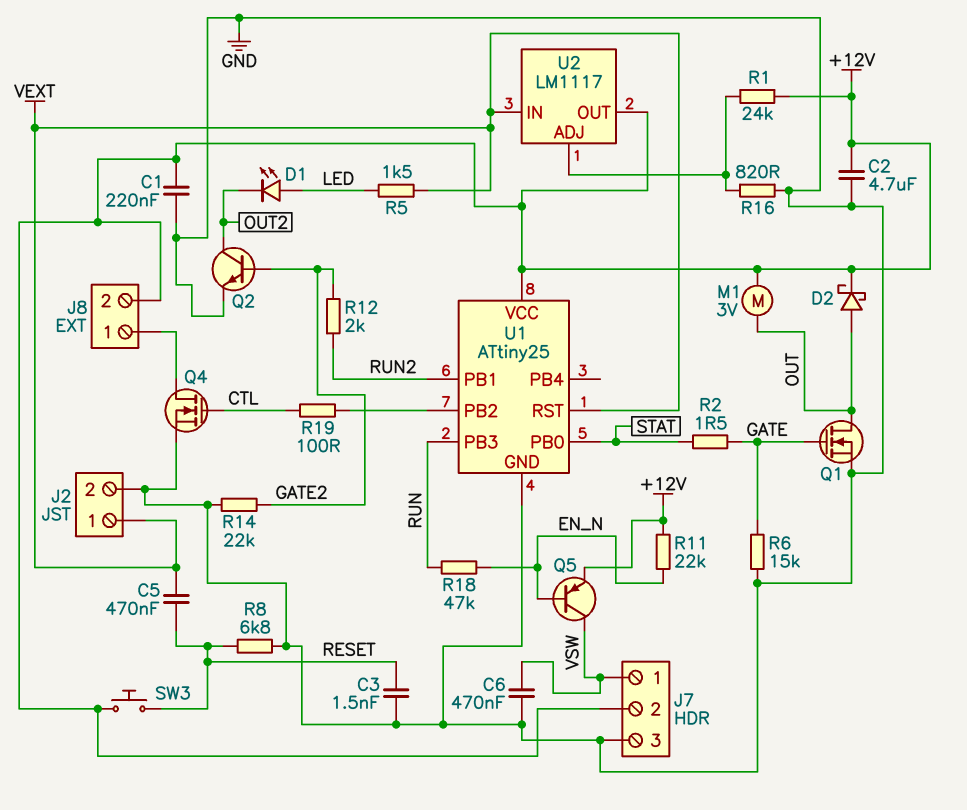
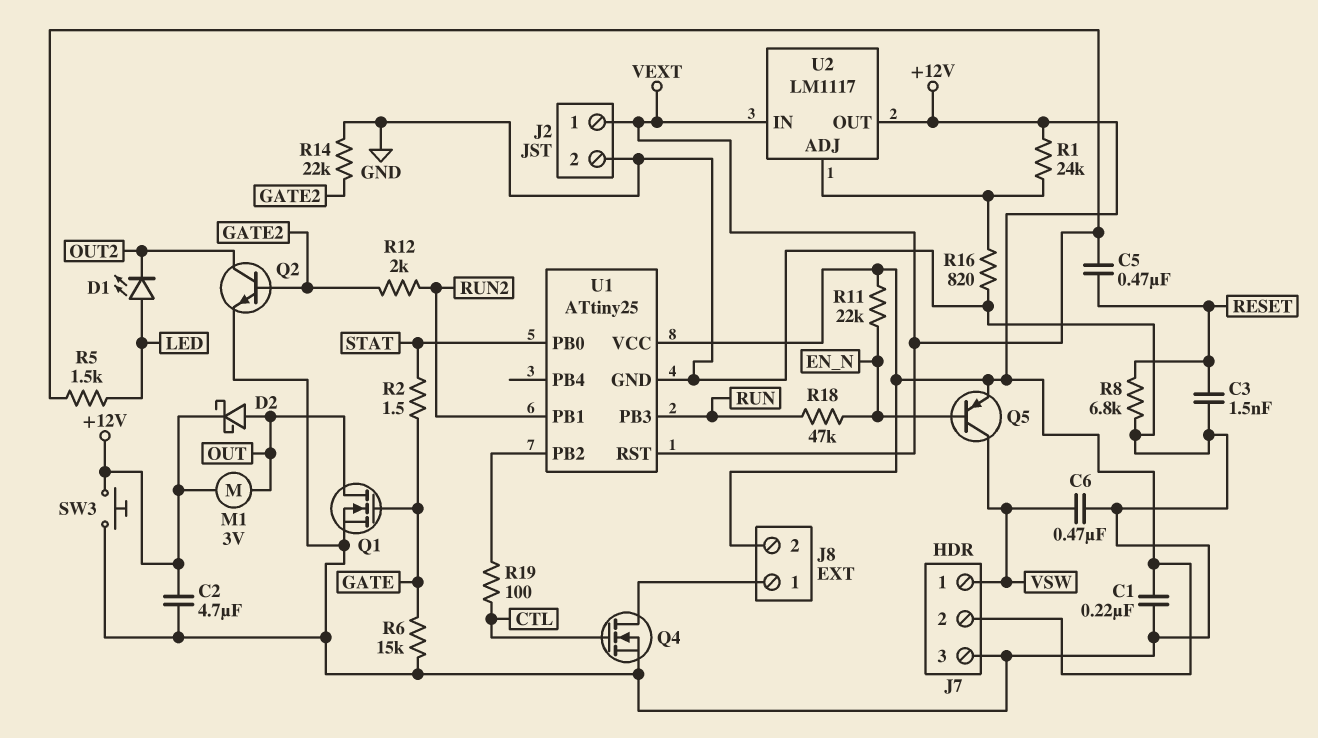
SW3: button (+12V, RESET) -> button (+12V, GND)

